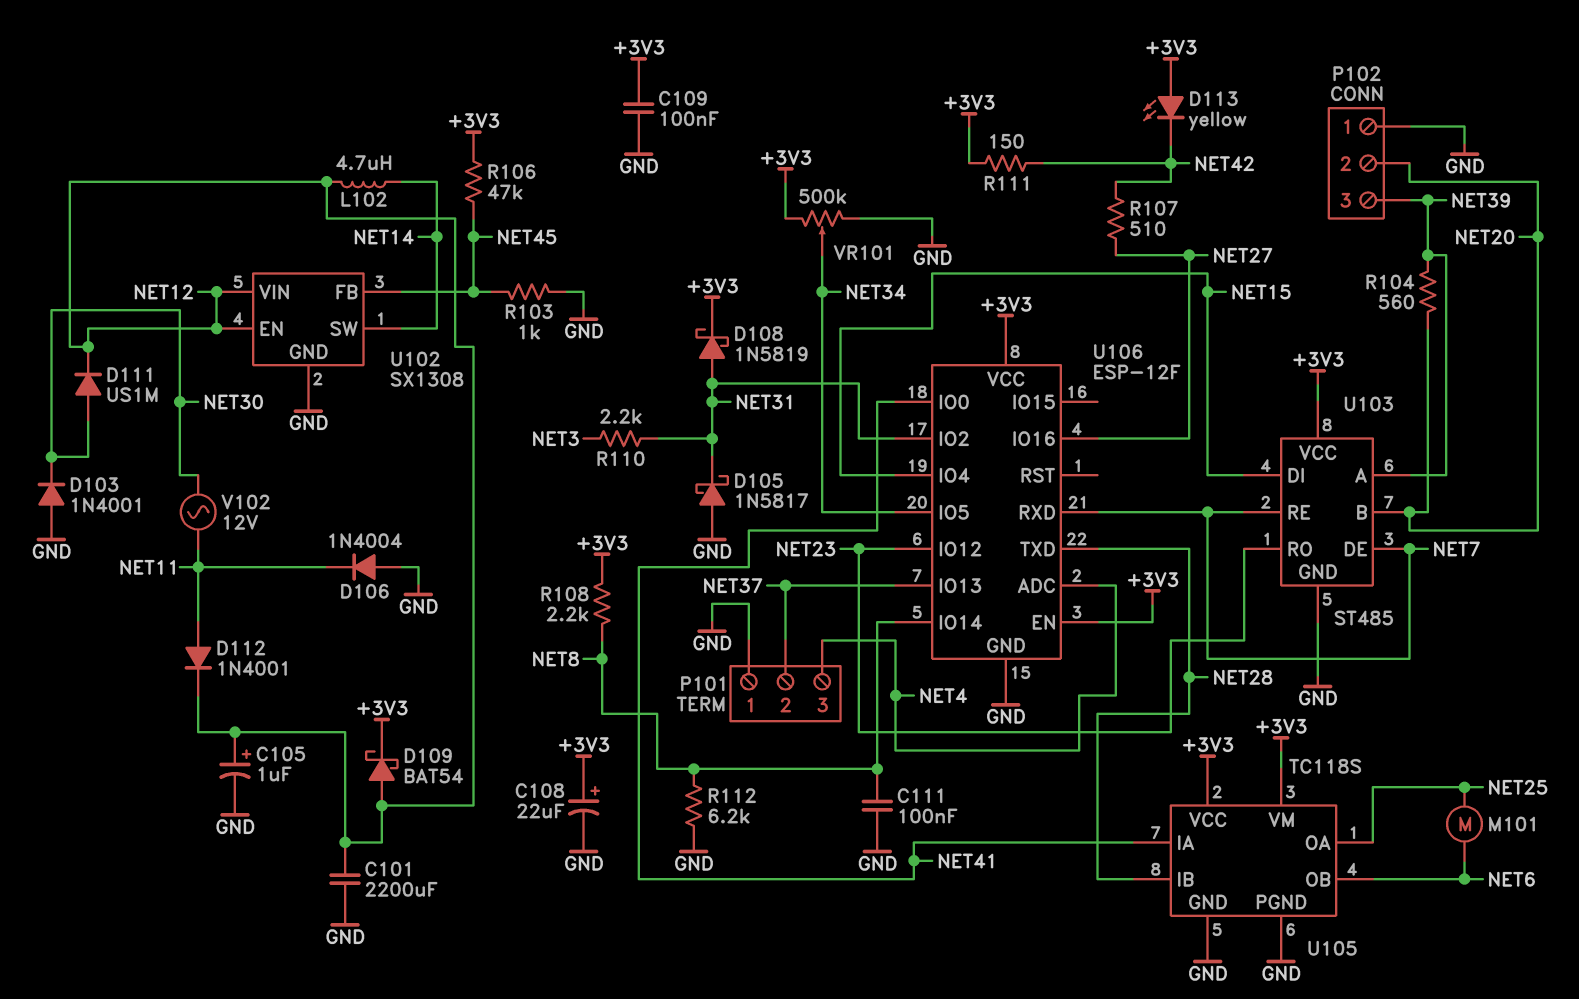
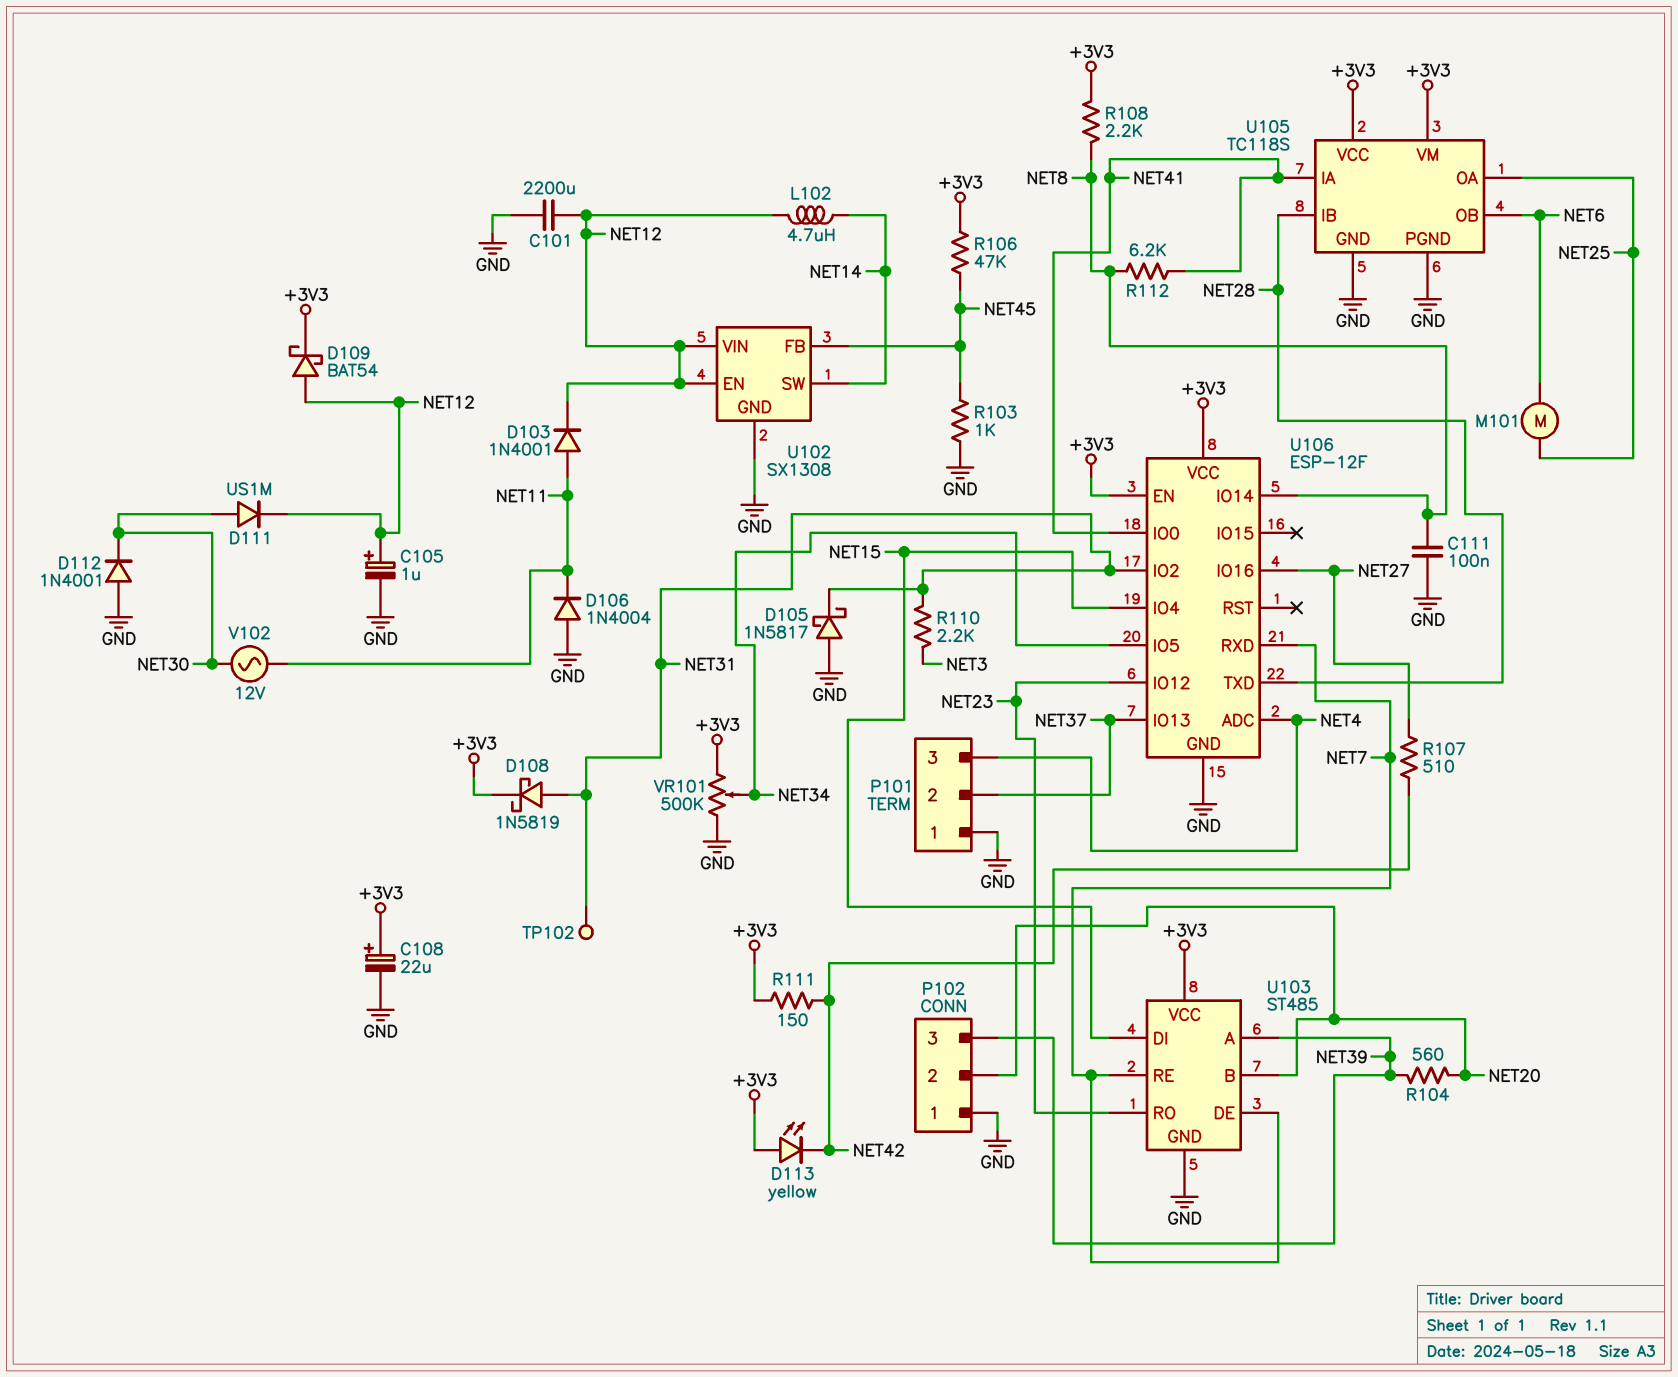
C109: 100nF (+3V3, GND) -> none
D103: diode 1N4001 (A GND, K NET30) -> diode 1N4001 (A NET11, K NET12)
D112: diode 1N4001 (A NET11, K NET12) -> diode 1N4001 (A GND, K NET30)
R112: 6.2k (GND, NET8) -> 6.2k (NET8, NET41)
TP102: none -> test point (NET31)

